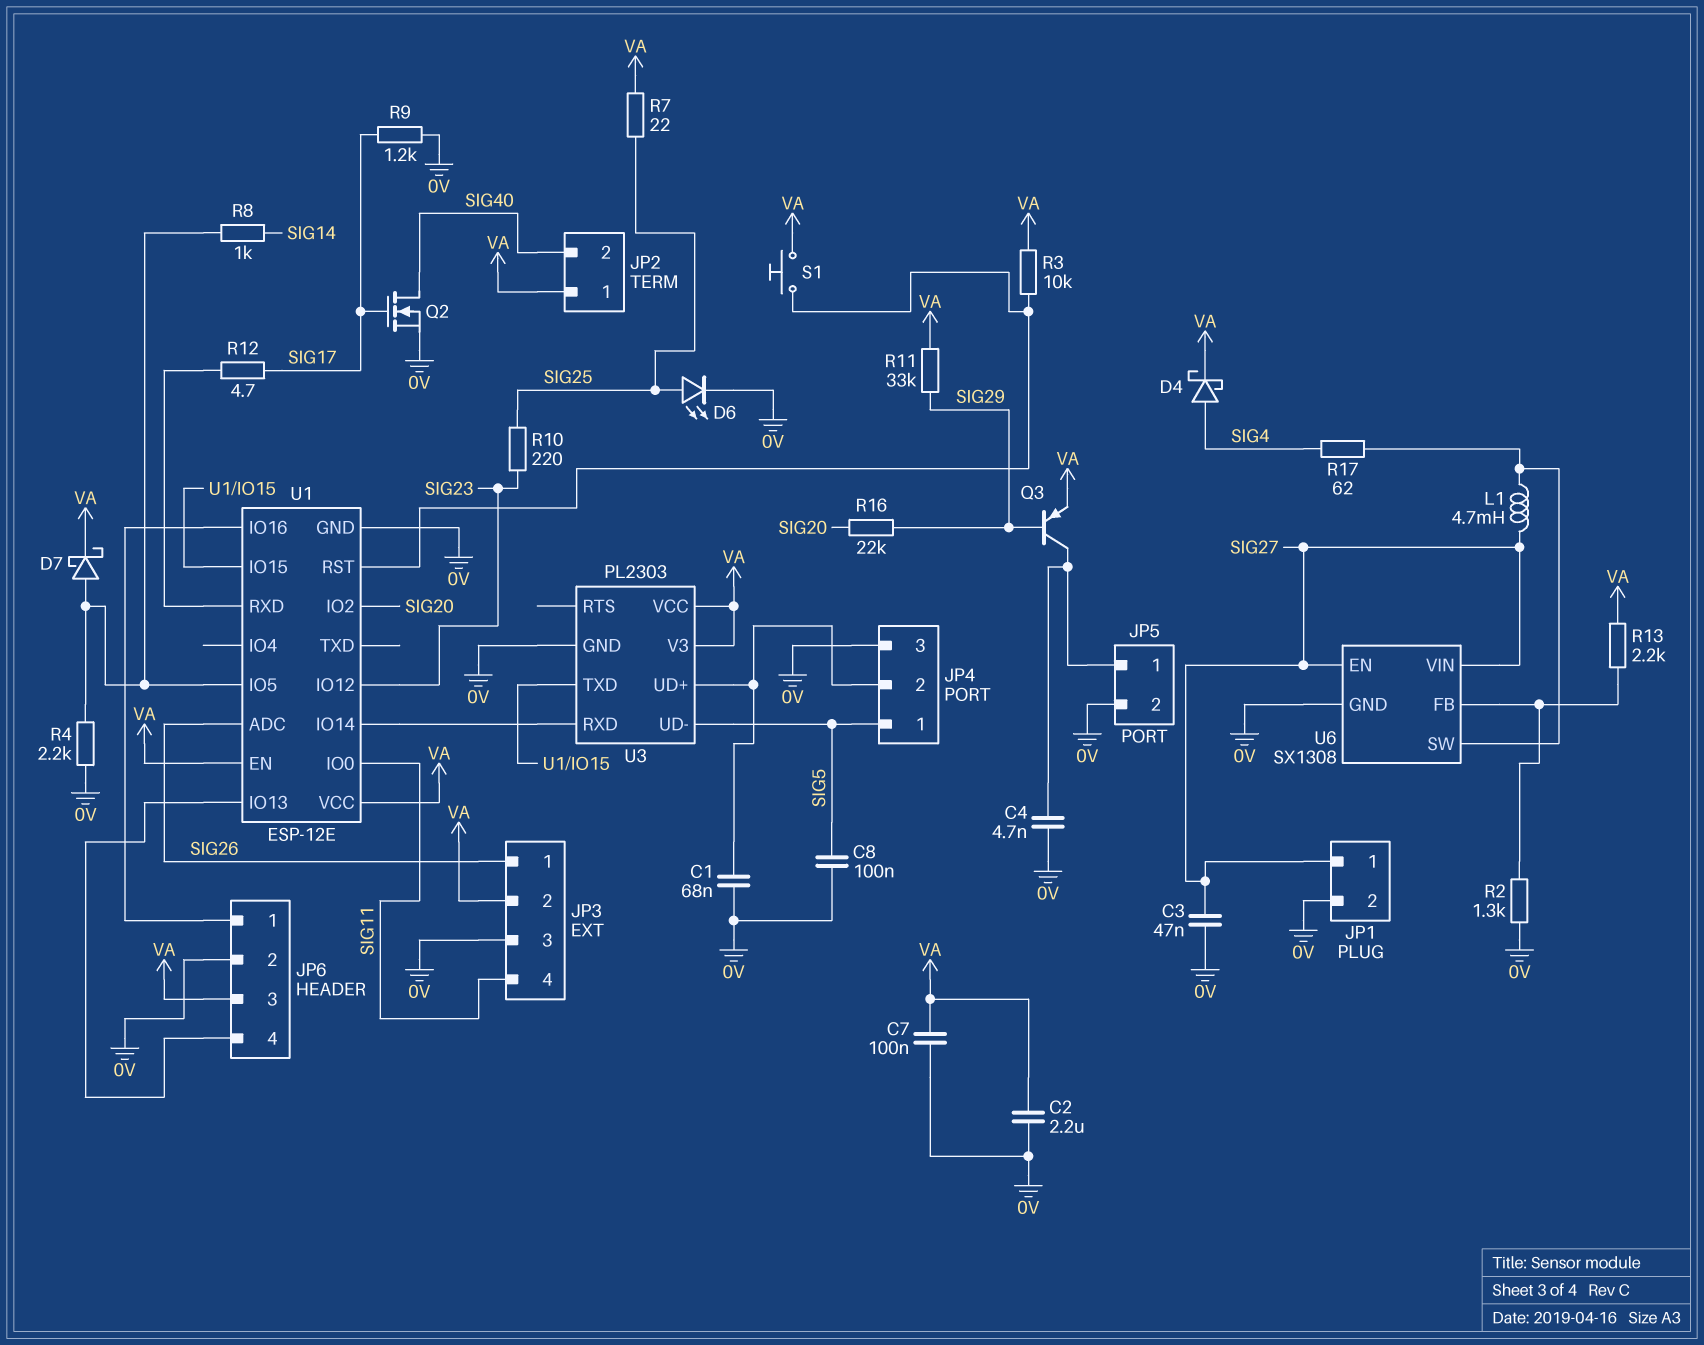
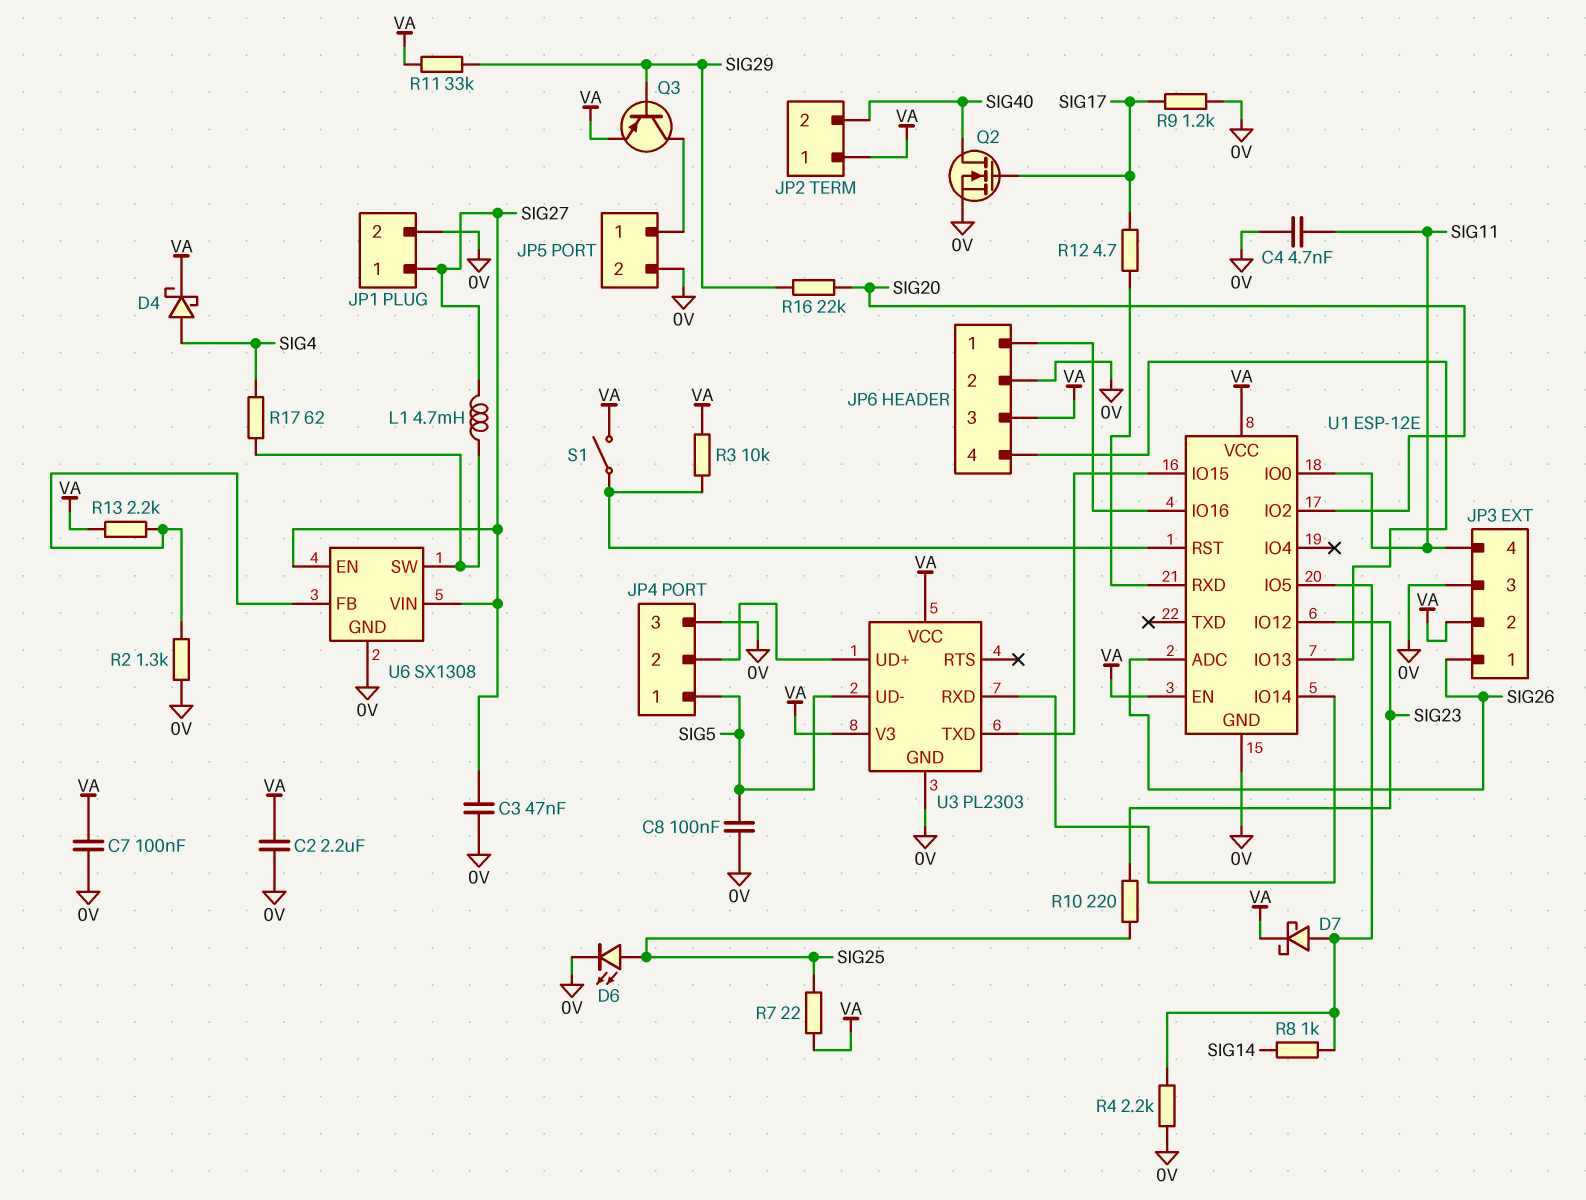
C1: 68nF (0V, JP4/2) -> none
C4: 4.7nF (0V, JP5/1) -> 4.7nF (0V, SIG11)
S1: button (U1/RST, VA) -> switch (U1/RST, VA)

